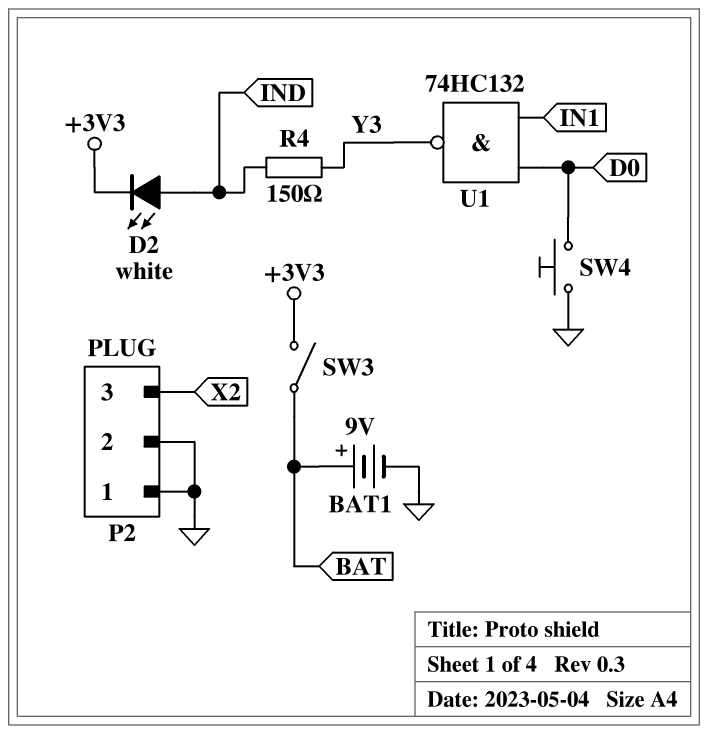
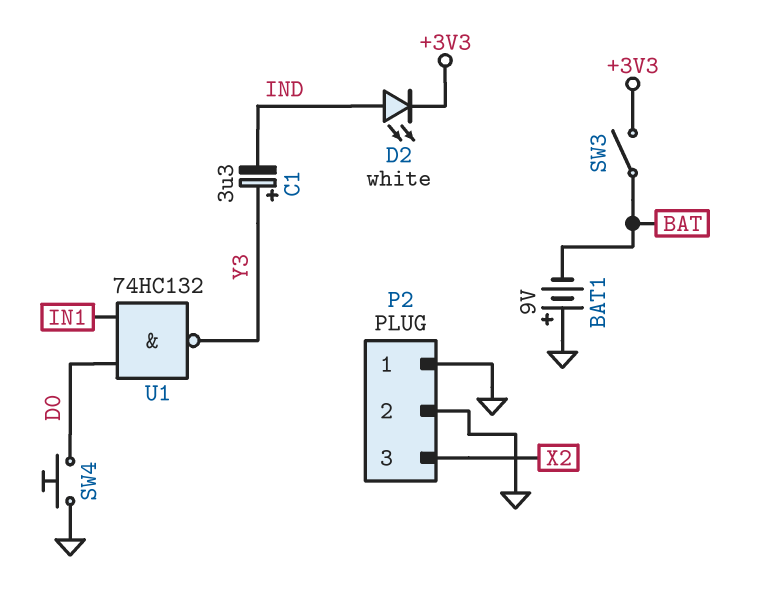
BAT1: 9V (plus BAT, minus GND) -> 9V (plus GND, minus BAT)
C1: none -> 3.3uF (plus Y3, minus IND)
R4: 150 (IND, Y3) -> none

